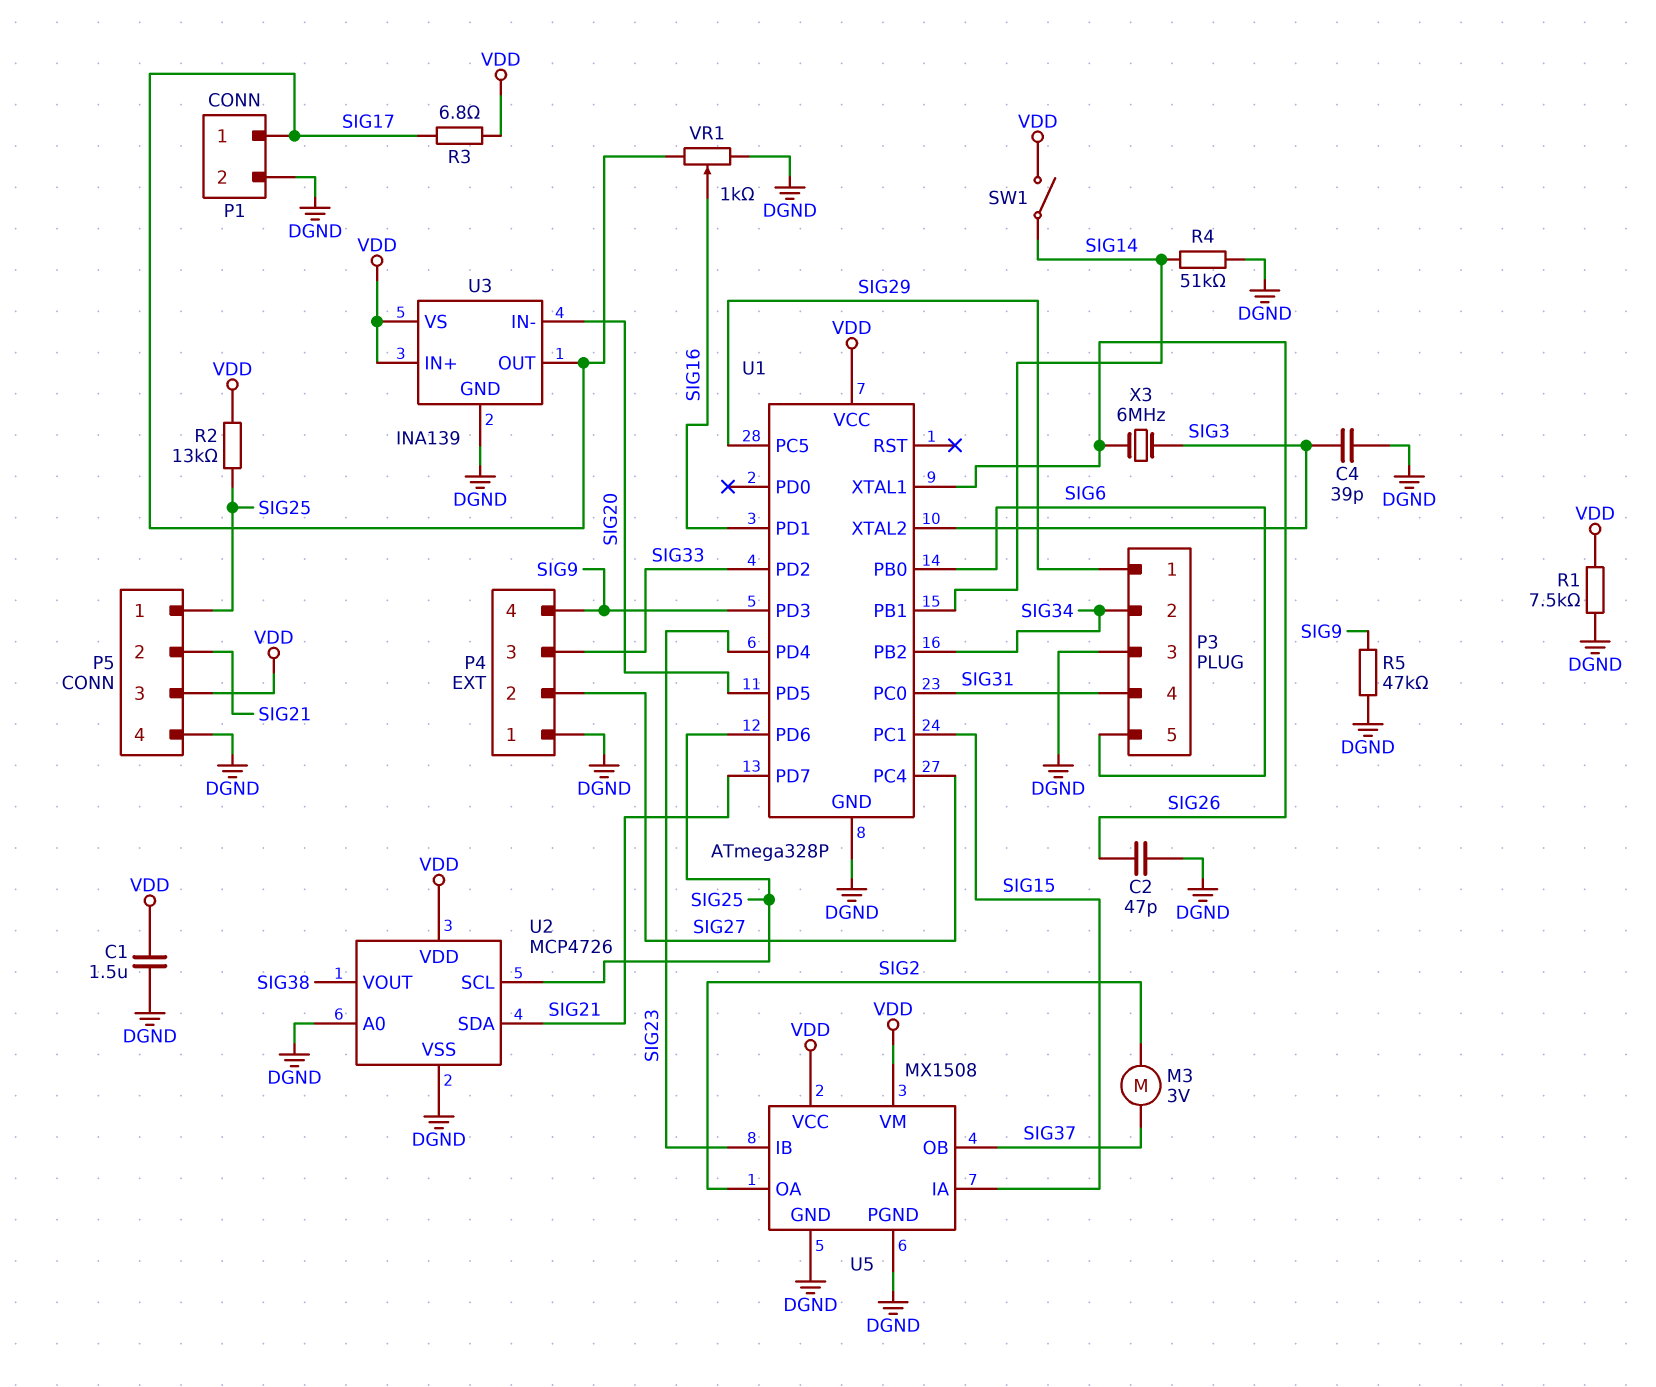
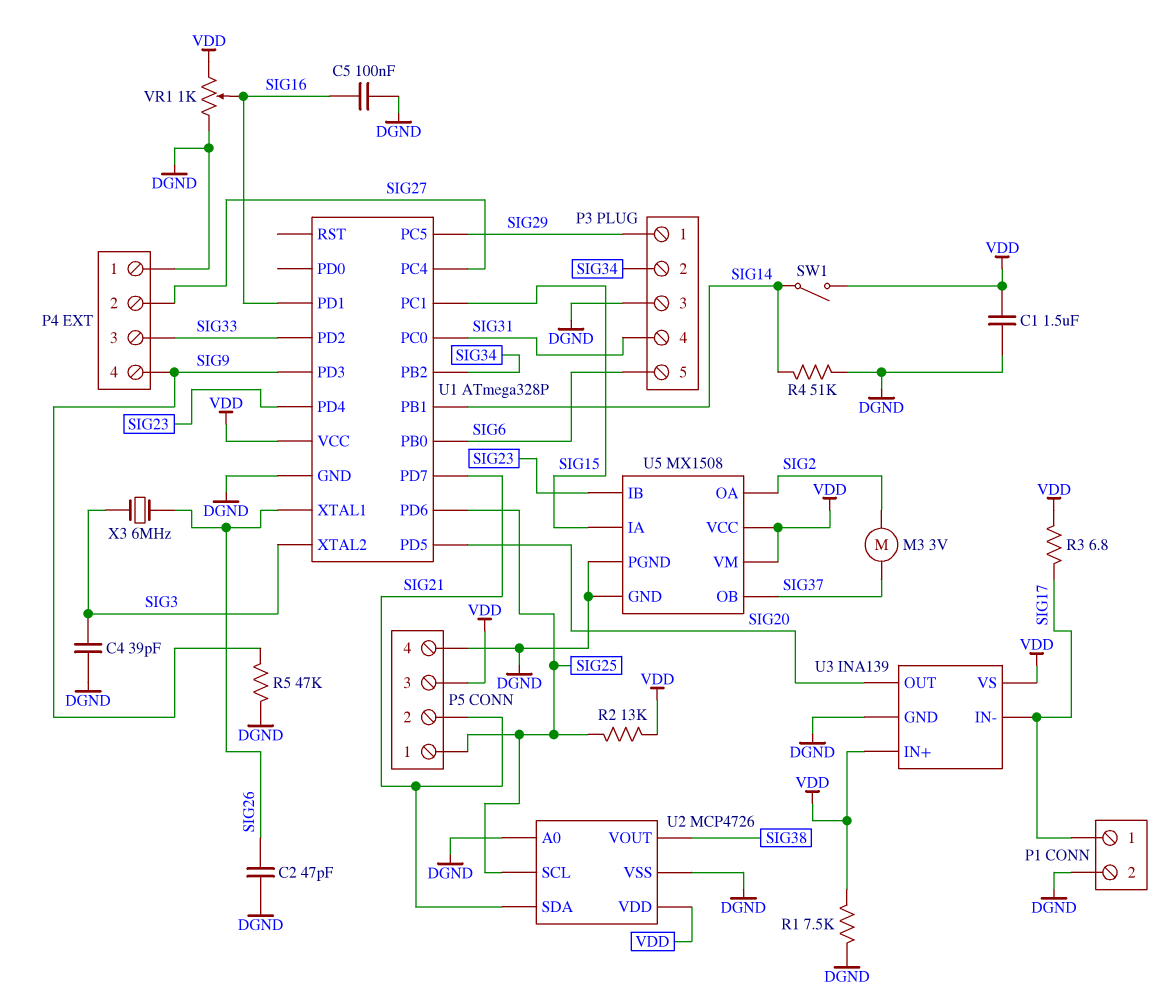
C5: none -> 100nF (DGND, SIG16)
U3 pin IN-: SIG20 -> SIG17
U3 pin OUT: SIG17 -> SIG20
VR1: 1k (DGND, SIG17, wiper SIG16) -> 1k (DGND, VDD, wiper SIG16)

